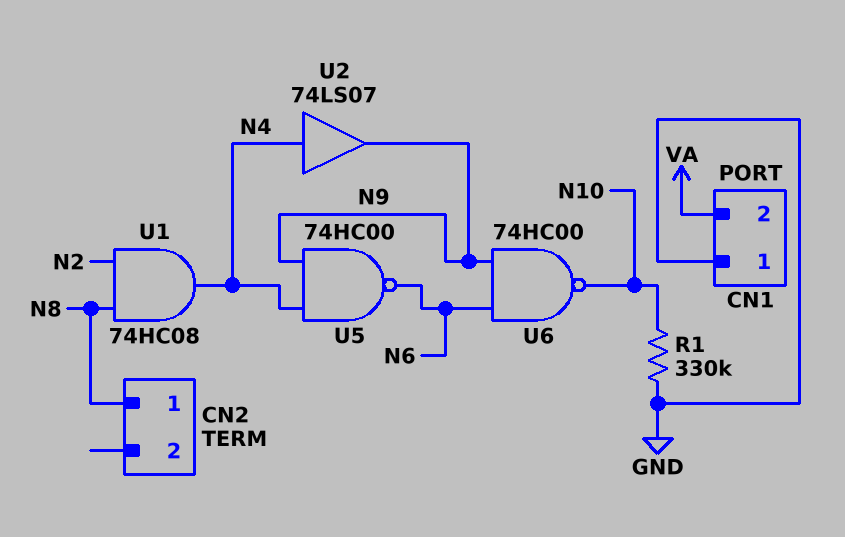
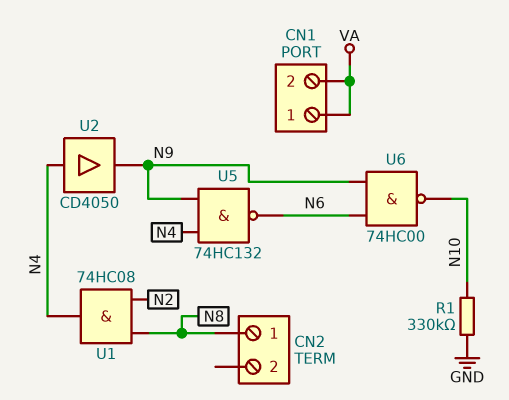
CN1 pin 1: GND -> VA
U2: buffer 74LS07 (in N4, out N9) -> buffer CD4050 (in N4, out N9)
U5: NAND 74HC00 (in N4, in N9, out N6) -> NAND 74HC132 (in N4, in N9, out N6)

